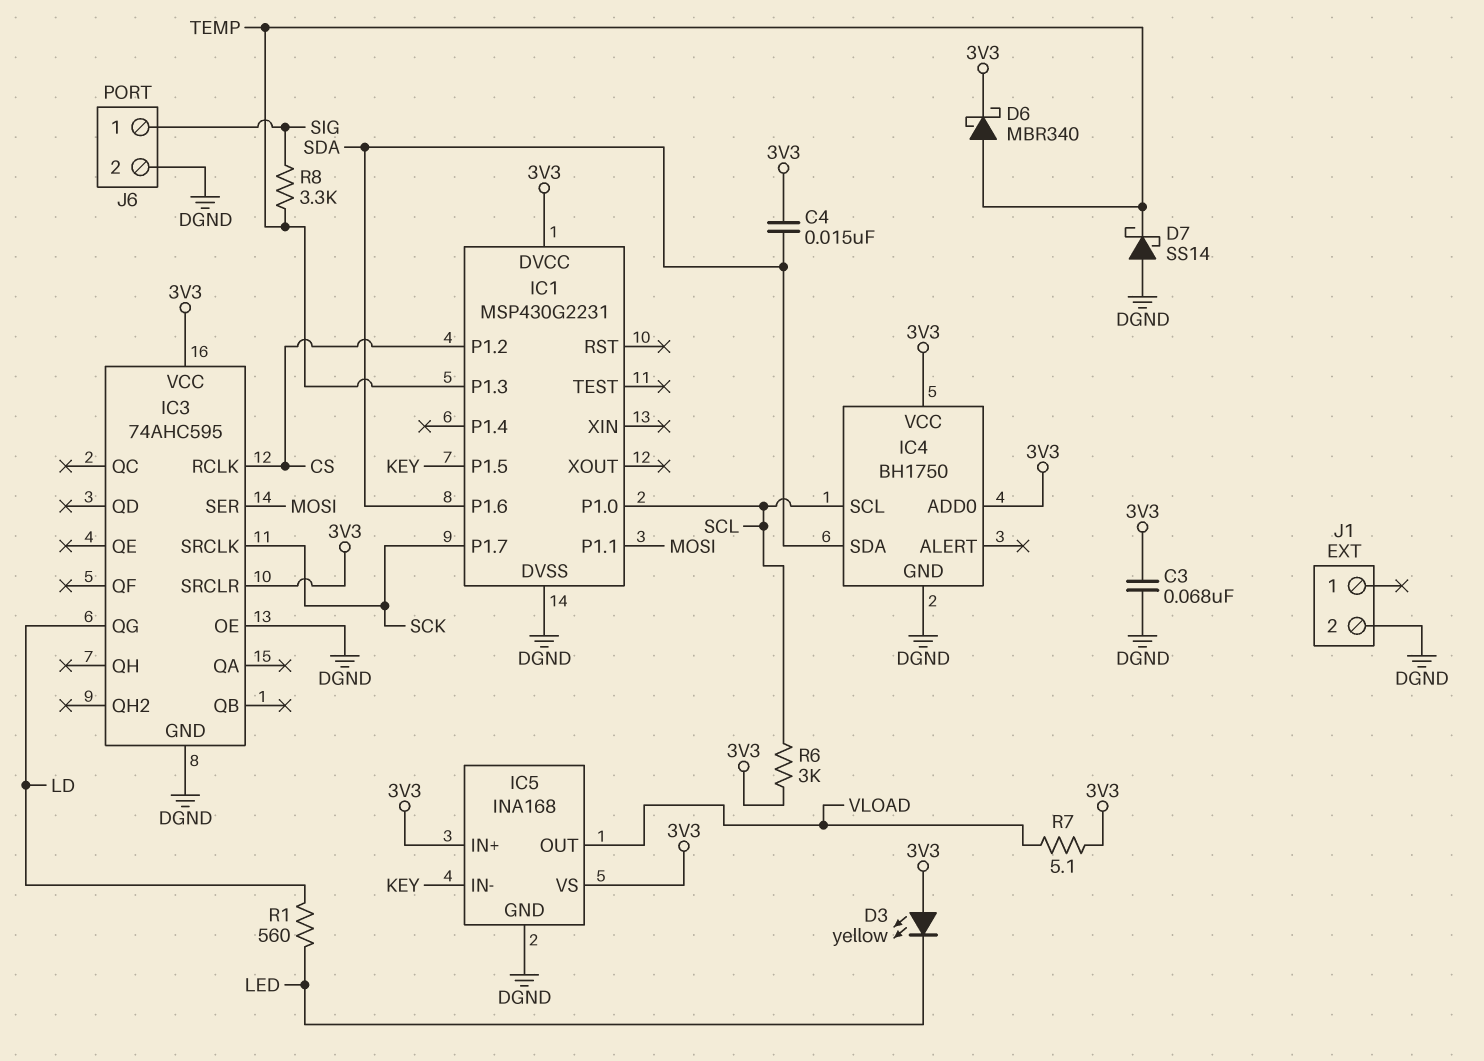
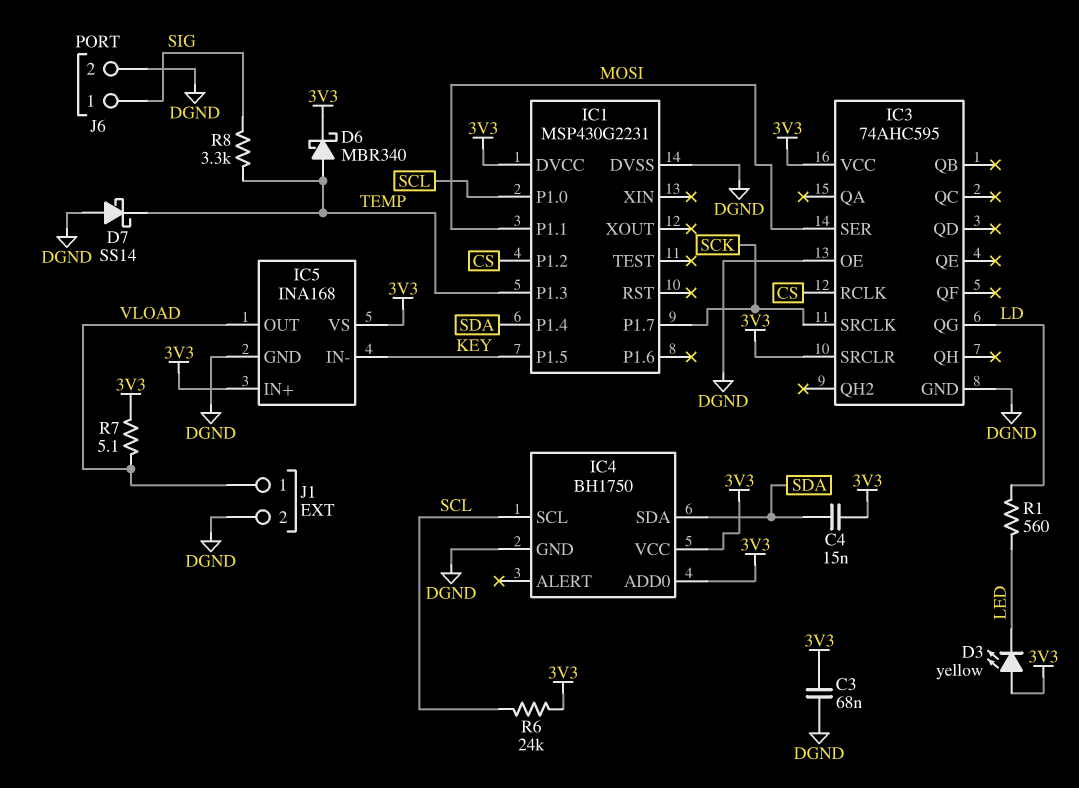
IC1 pin P1.4: none -> SDA
IC1 pin P1.6: SDA -> none
J1 pin 1: none -> VLOAD
R6: 3k (3V3, SCL) -> 24k (3V3, SCL)

